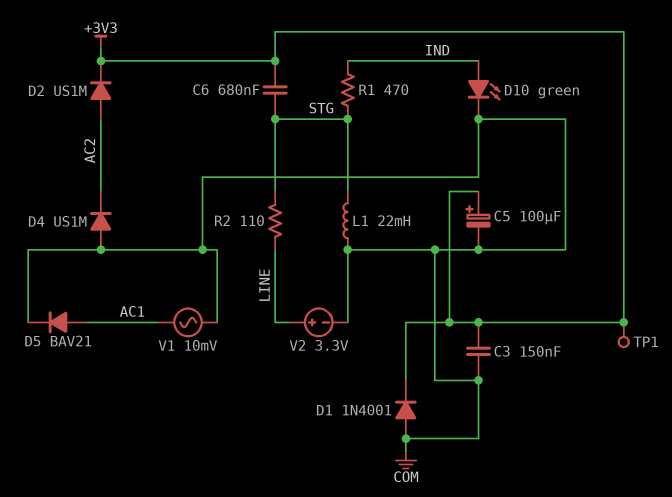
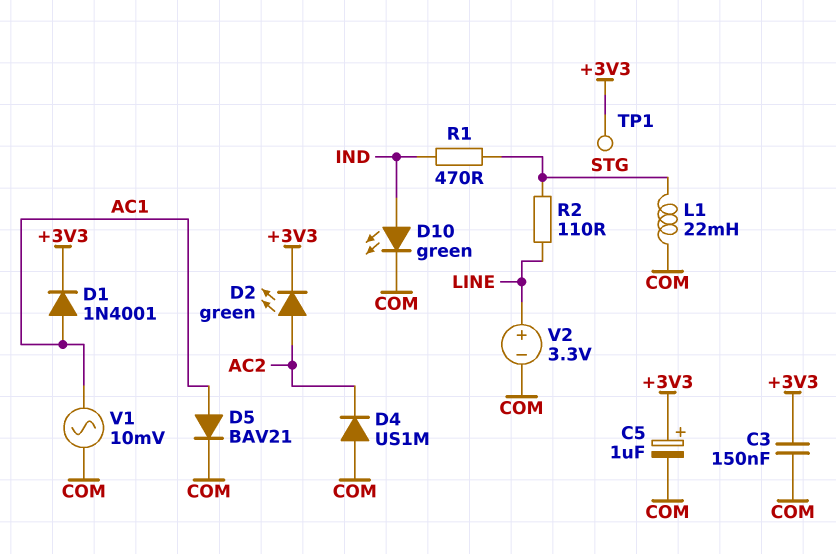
C5: 100uF (plus +3V3, minus COM) -> 1uF (plus +3V3, minus COM)
C6: 680nF (+3V3, STG) -> none
D1: diode 1N4001 (A COM, K +3V3) -> diode 1N4001 (A AC1, K +3V3)
D2: diode US1M (A AC2, K +3V3) -> LED green (A AC2, K +3V3)

